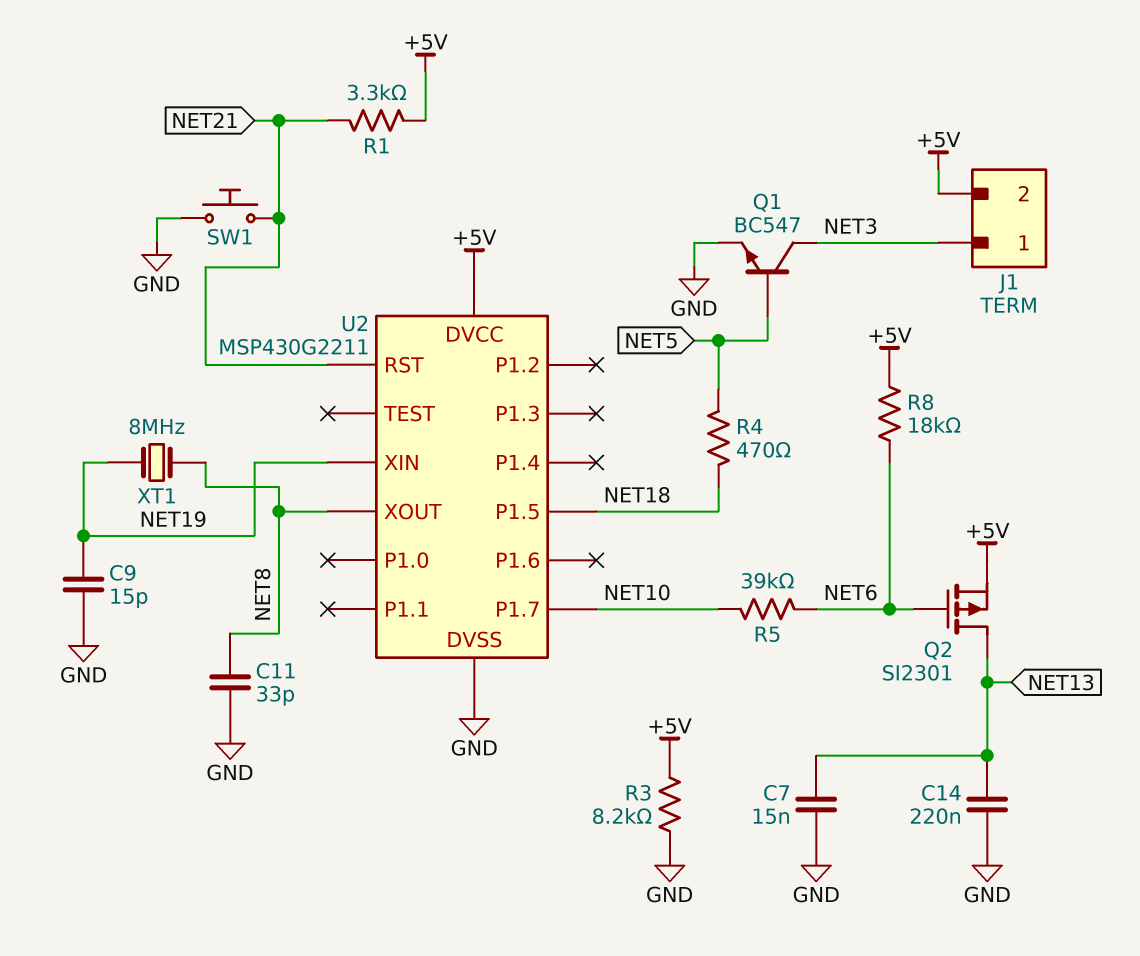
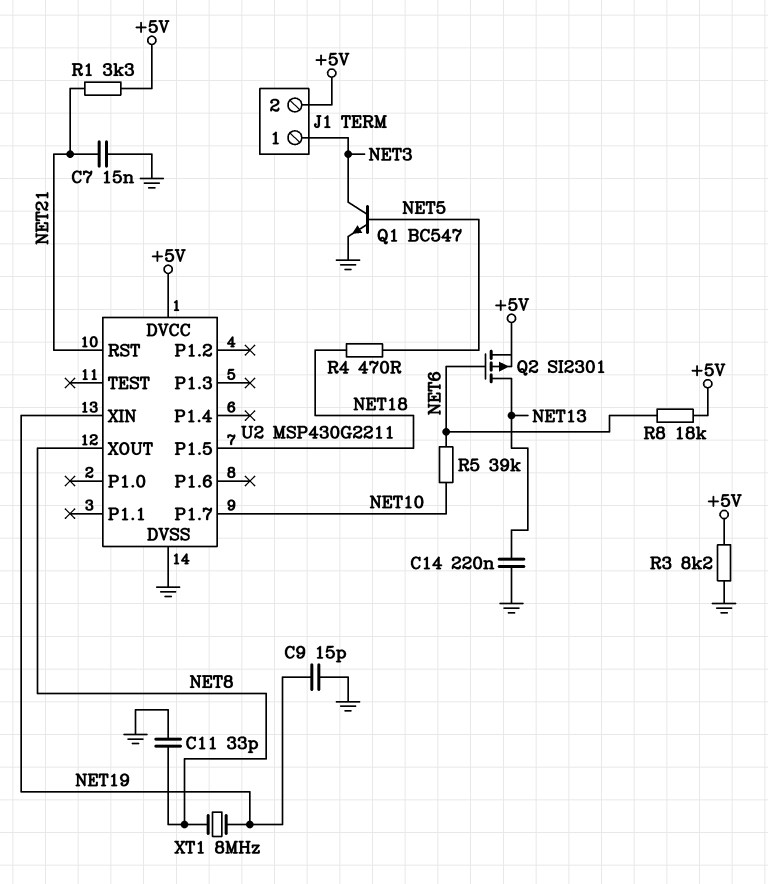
C7: 15nF (GND, NET13) -> 15nF (GND, NET21)
SW1: button (GND, NET21) -> none

